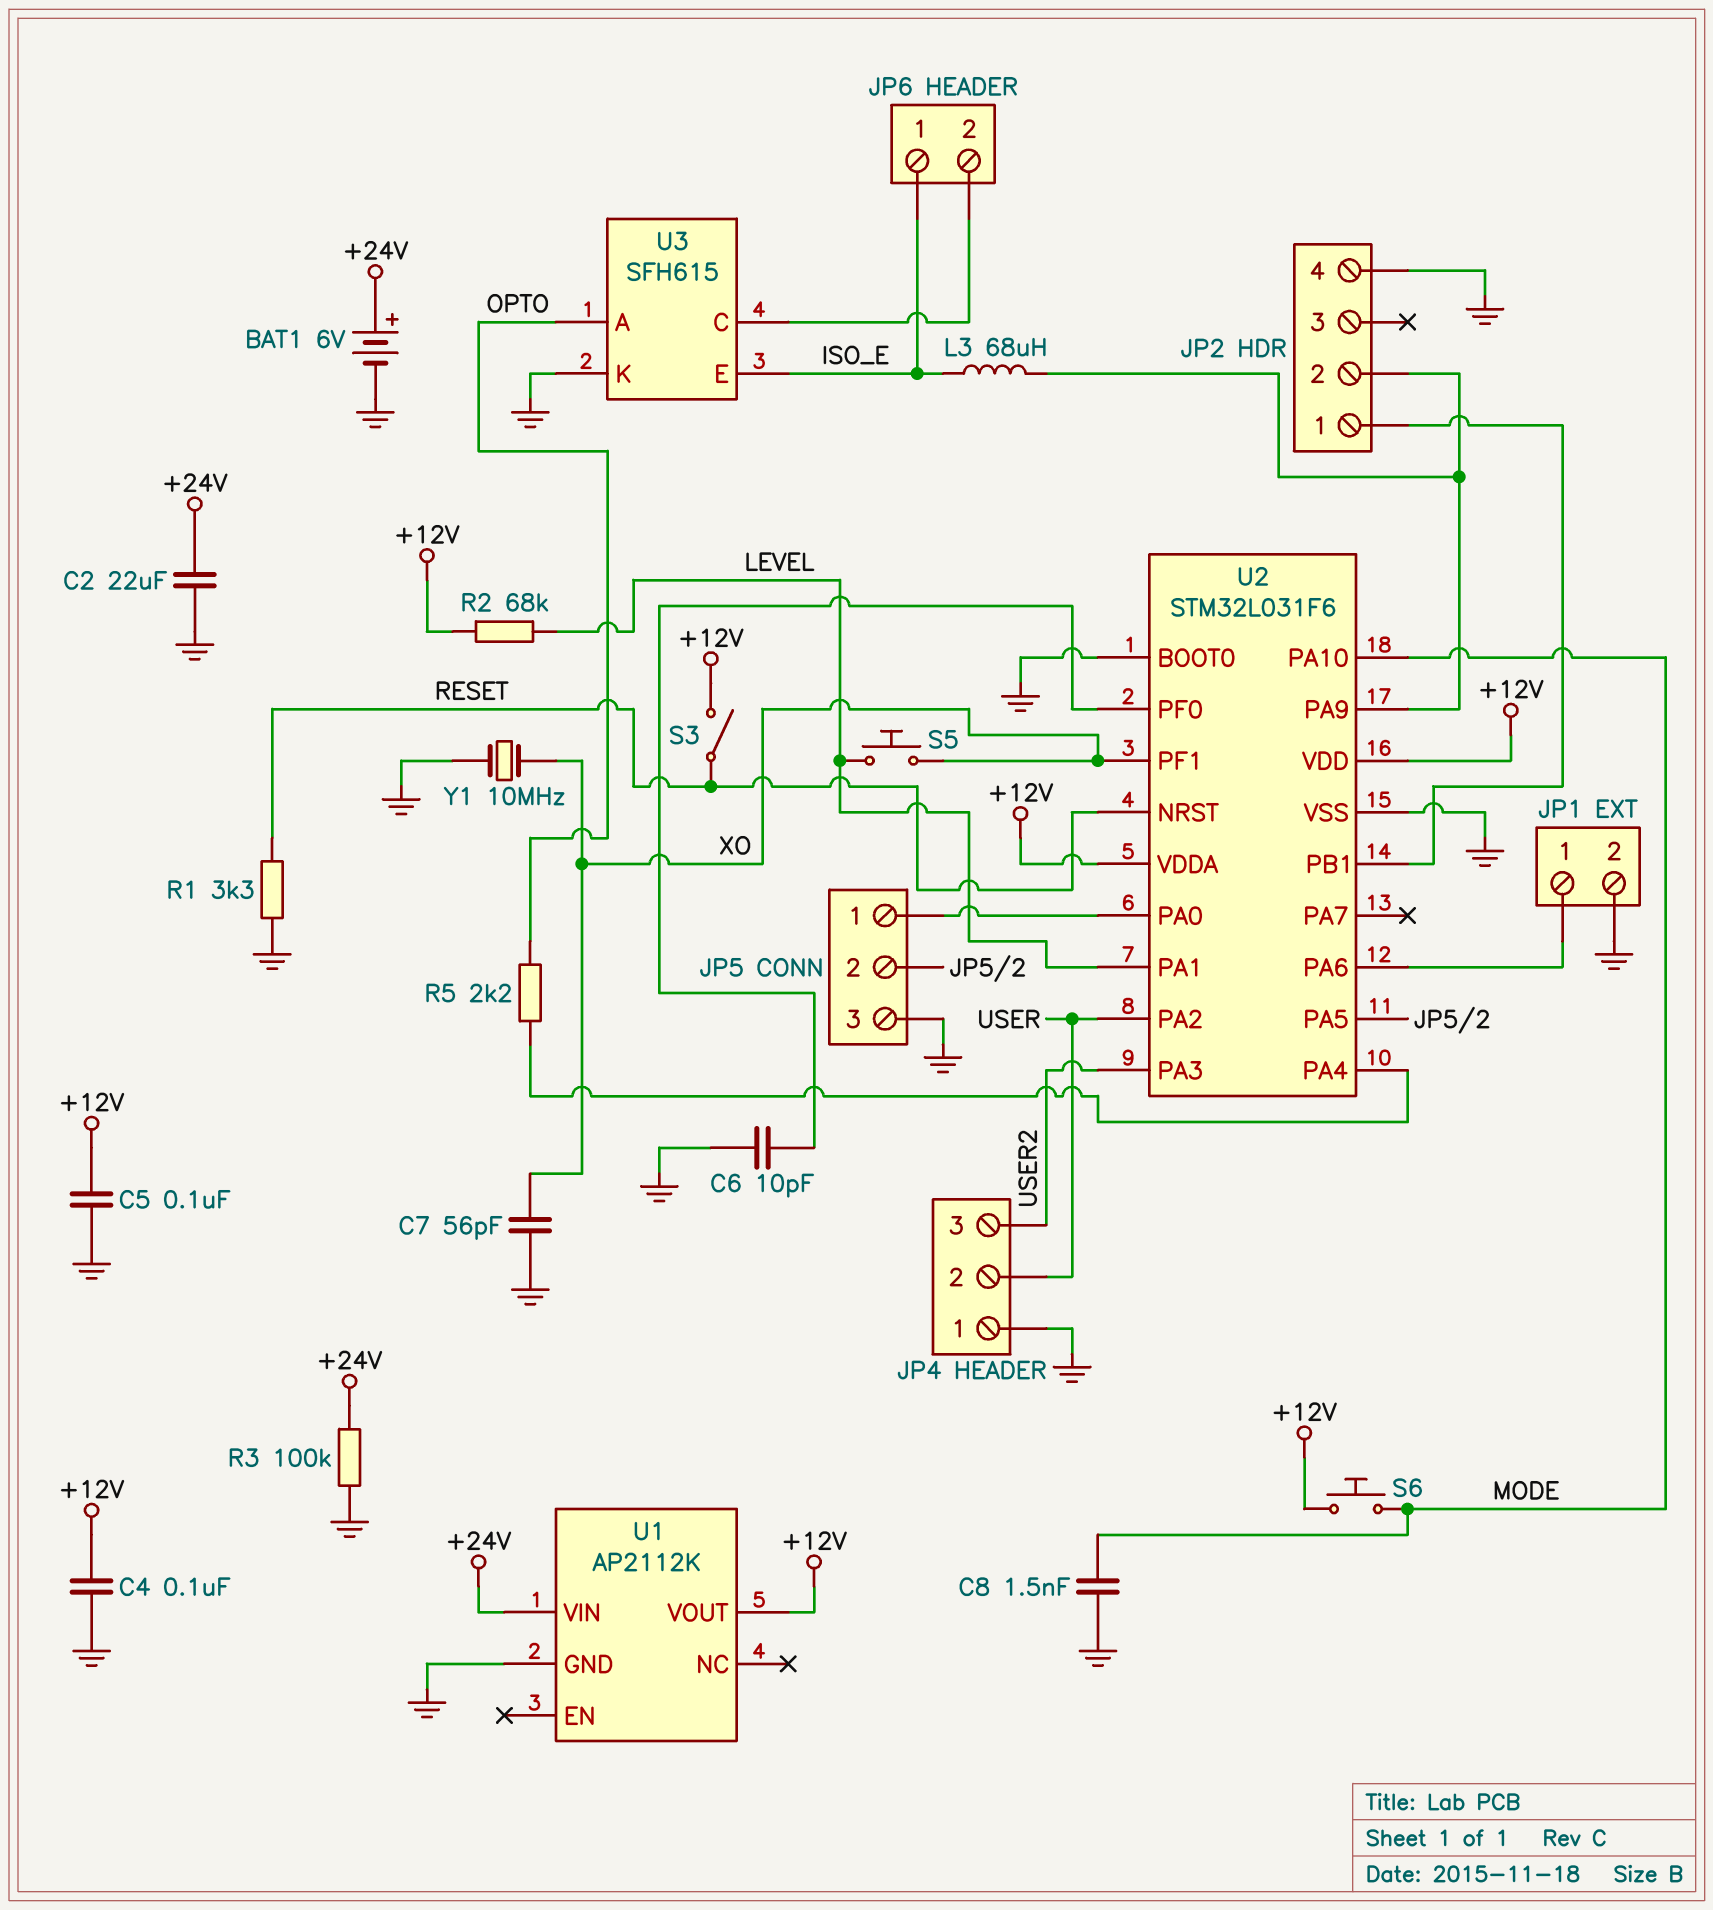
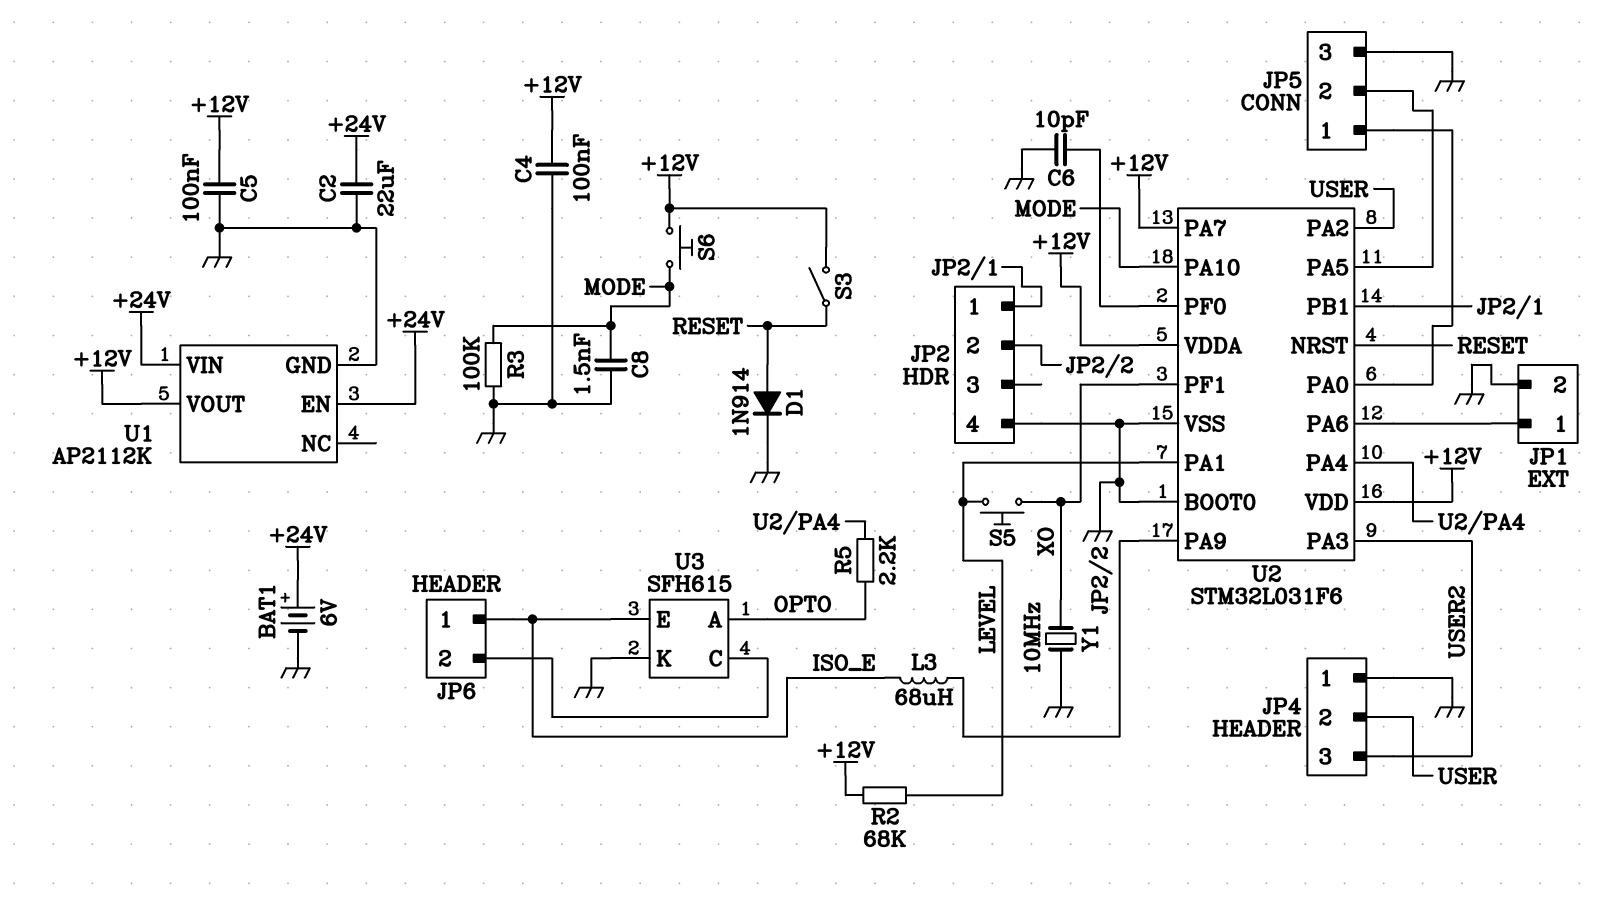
C7: 56pF (GND, XO) -> none
D1: none -> diode 1N914 (A RESET, K GND)
R1: 3.3k (GND, RESET) -> none
R3: 100k (+24V, GND) -> 100k (GND, MODE)
U1 pin EN: none -> +24V
U2 pin PA7: none -> +12V

